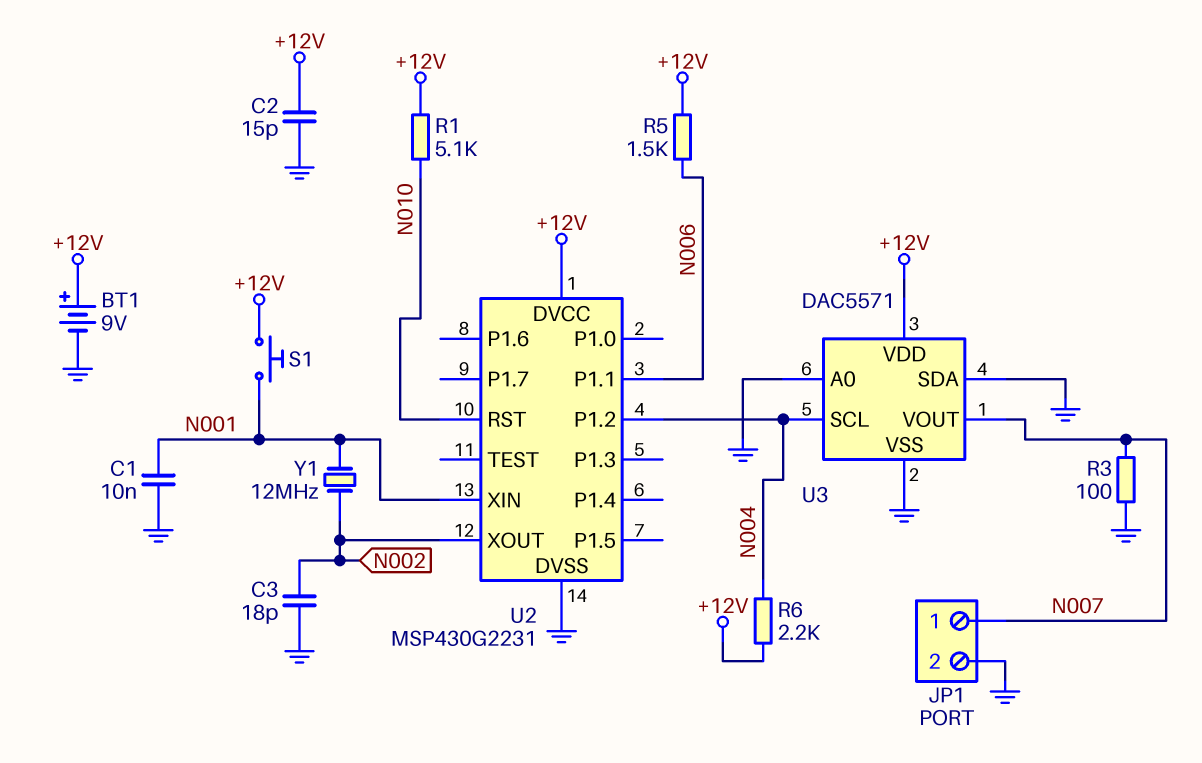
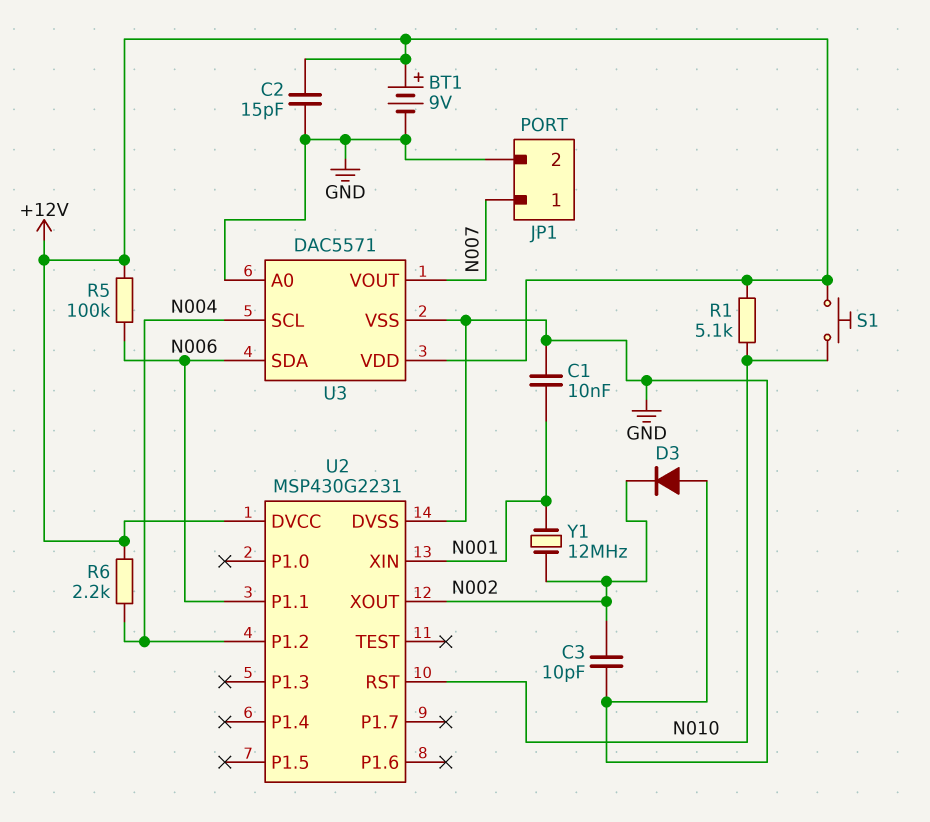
C3: 18pF (GND, N002) -> 10pF (GND, N002)
D3: none -> diode (A GND, K N002)
R3: 100 (GND, N007) -> none
R5: 1.5k (+12V, N006) -> 100k (+12V, N006)
S1: button (+12V, N001) -> button (+12V, N010)
U3 pin SDA: GND -> N006

